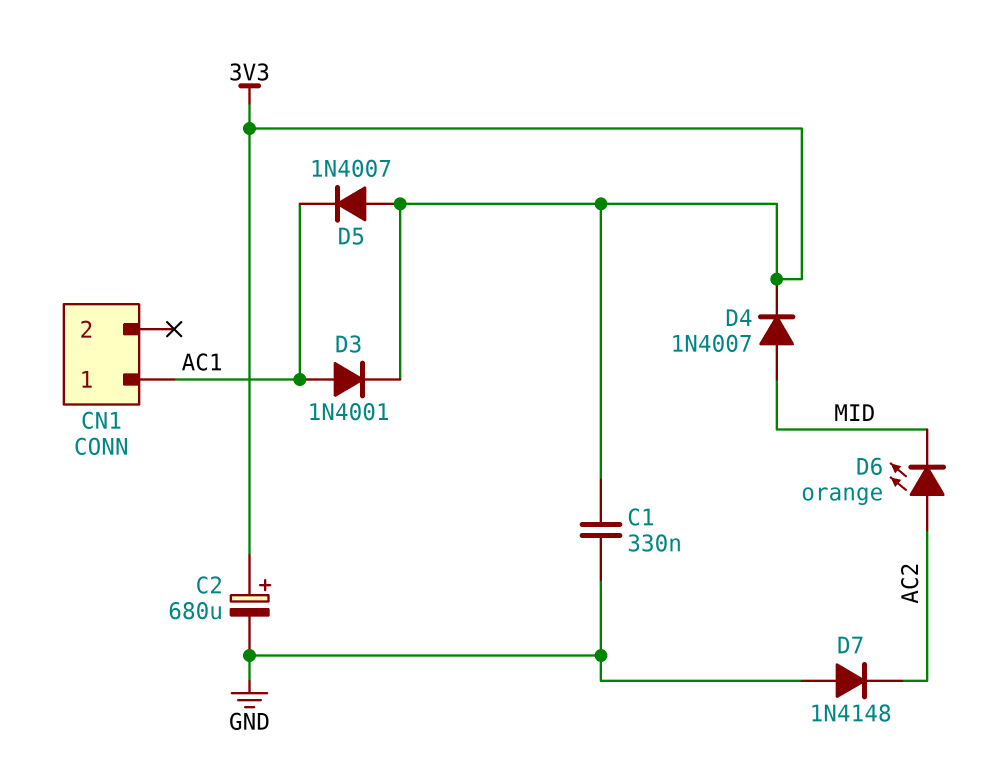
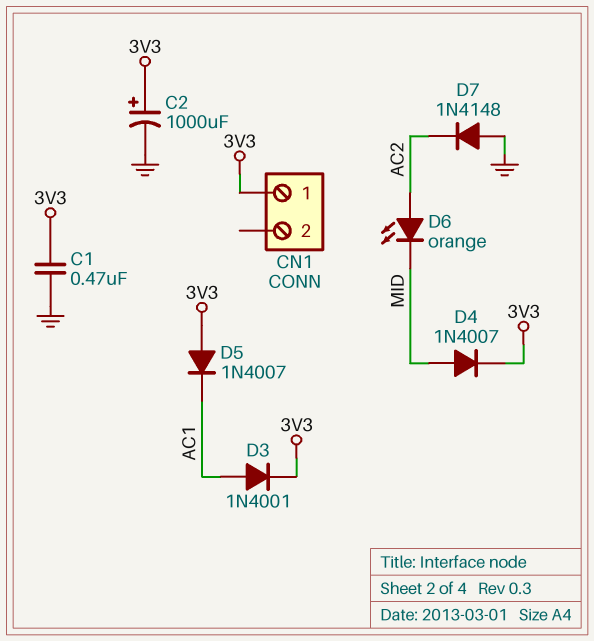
C1: 330nF (3V3, GND) -> 470nF (3V3, GND)
C2: 680uF (plus 3V3, minus GND) -> 1000uF (plus 3V3, minus GND)
CN1 pin 1: AC1 -> 3V3

